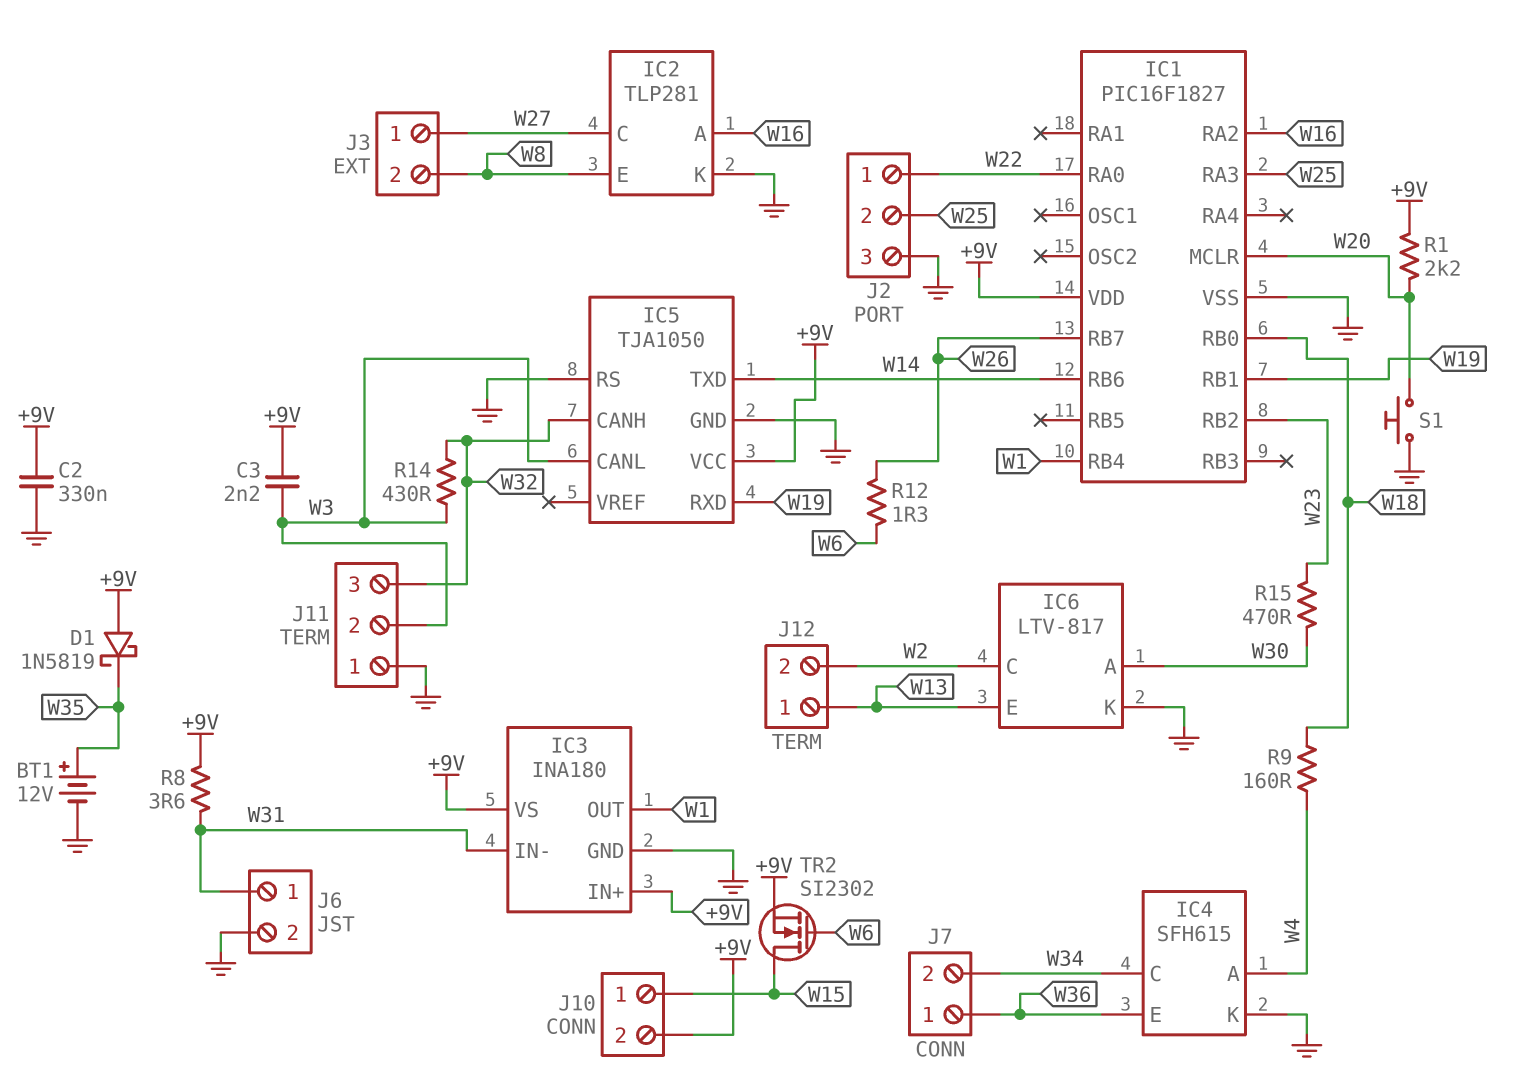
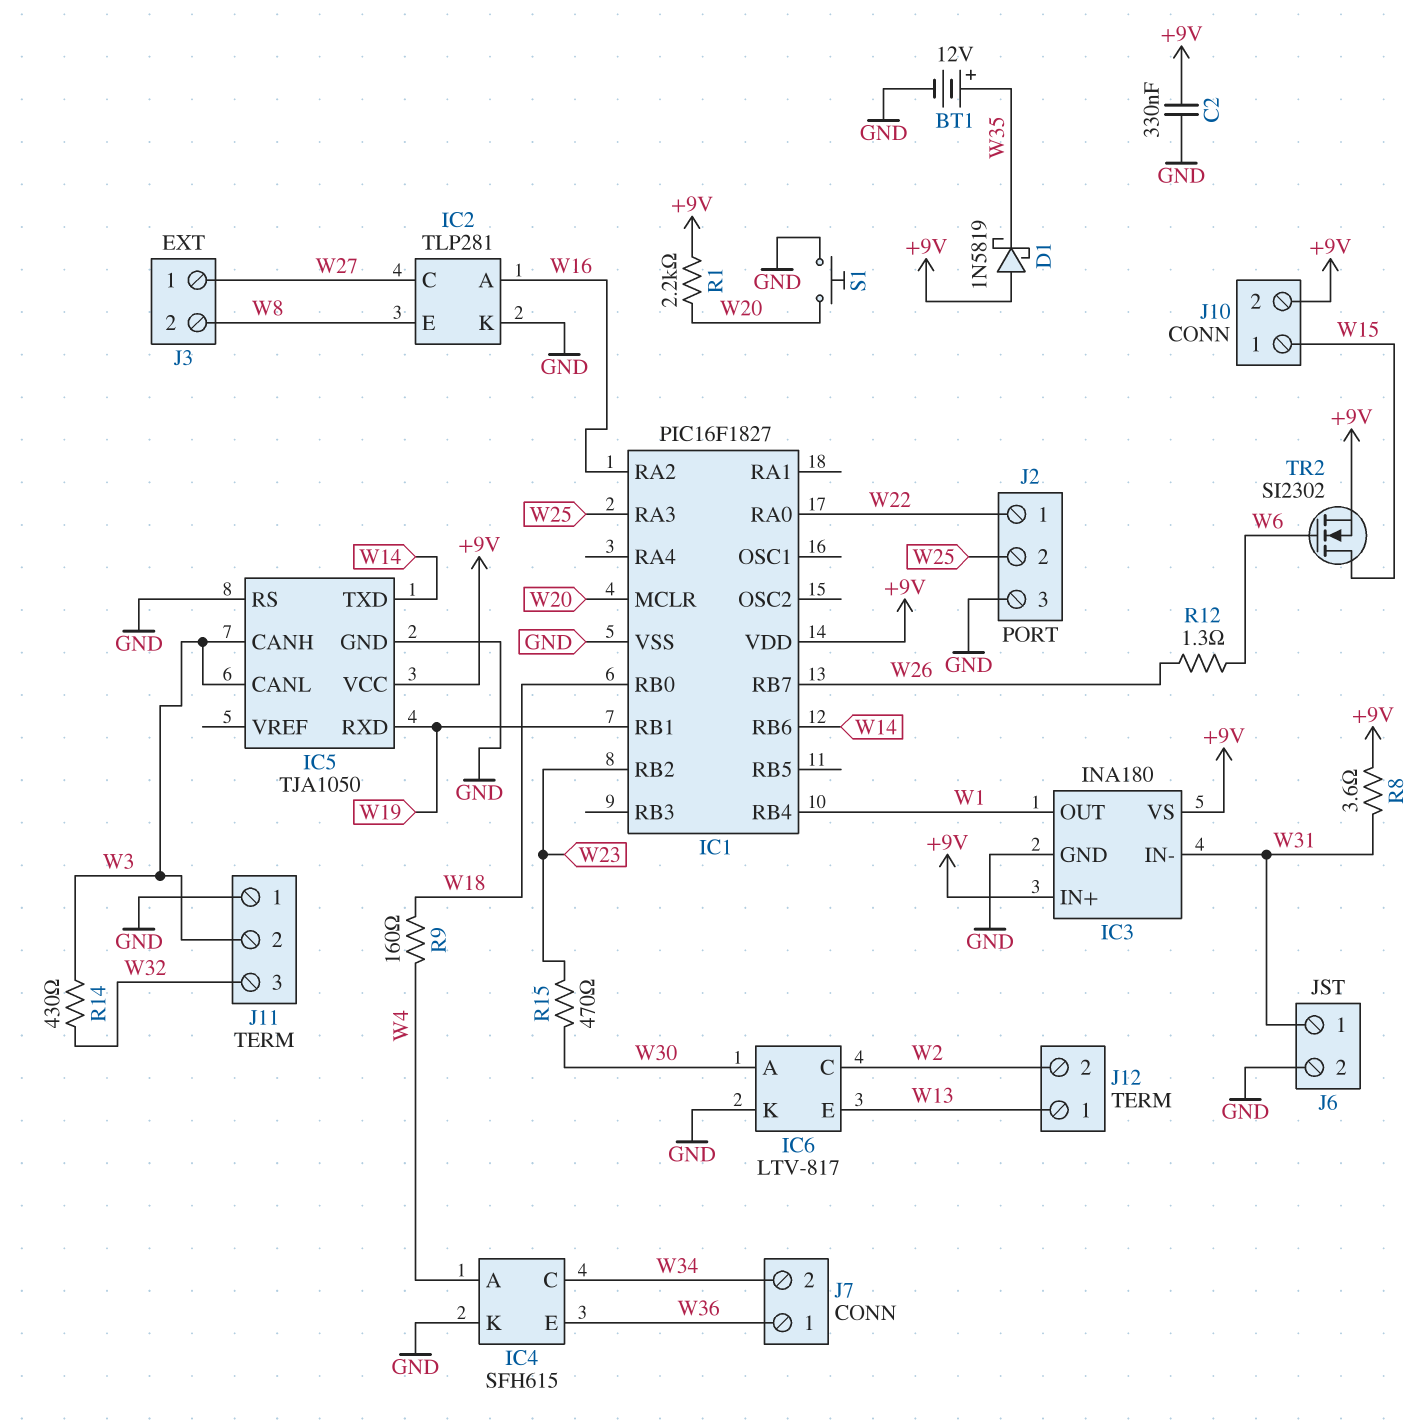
C3: 2.2nF (+9V, W3) -> none
IC5 pin CANH: W32 -> W3

